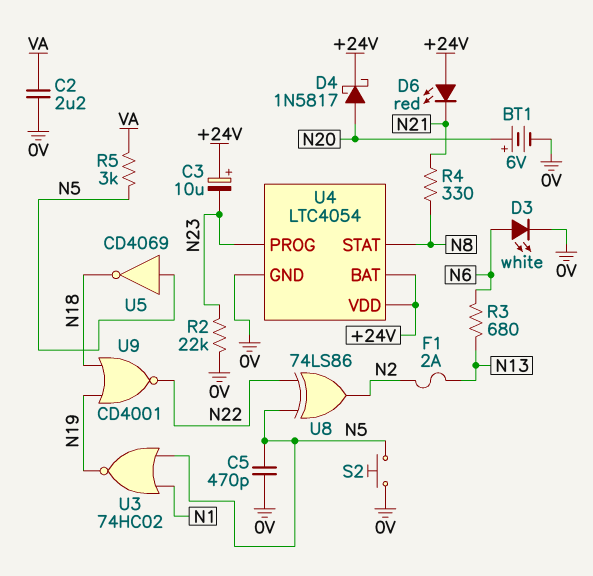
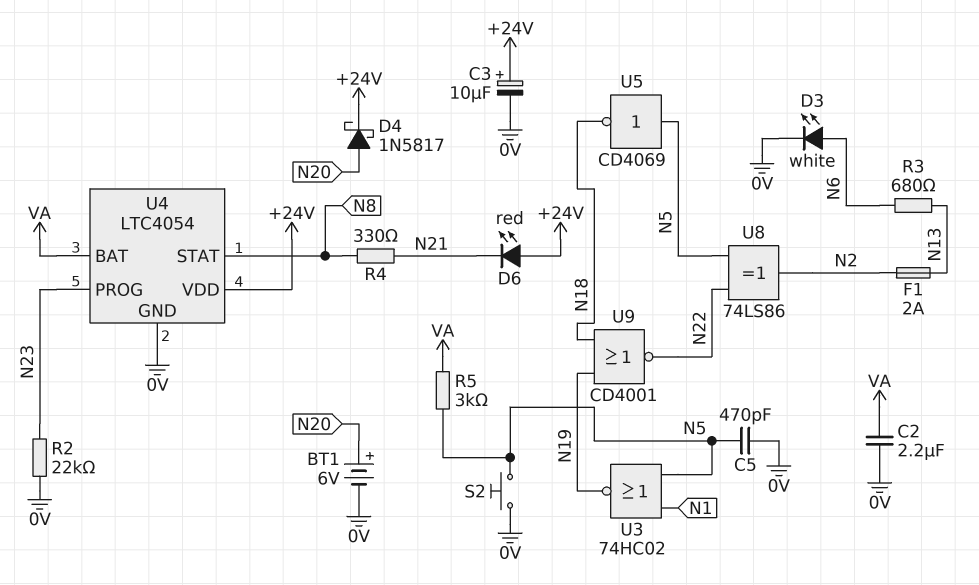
C3: 10uF (plus +24V, minus N23) -> 10uF (plus +24V, minus 0V)
U4 pin BAT: +24V -> VA

